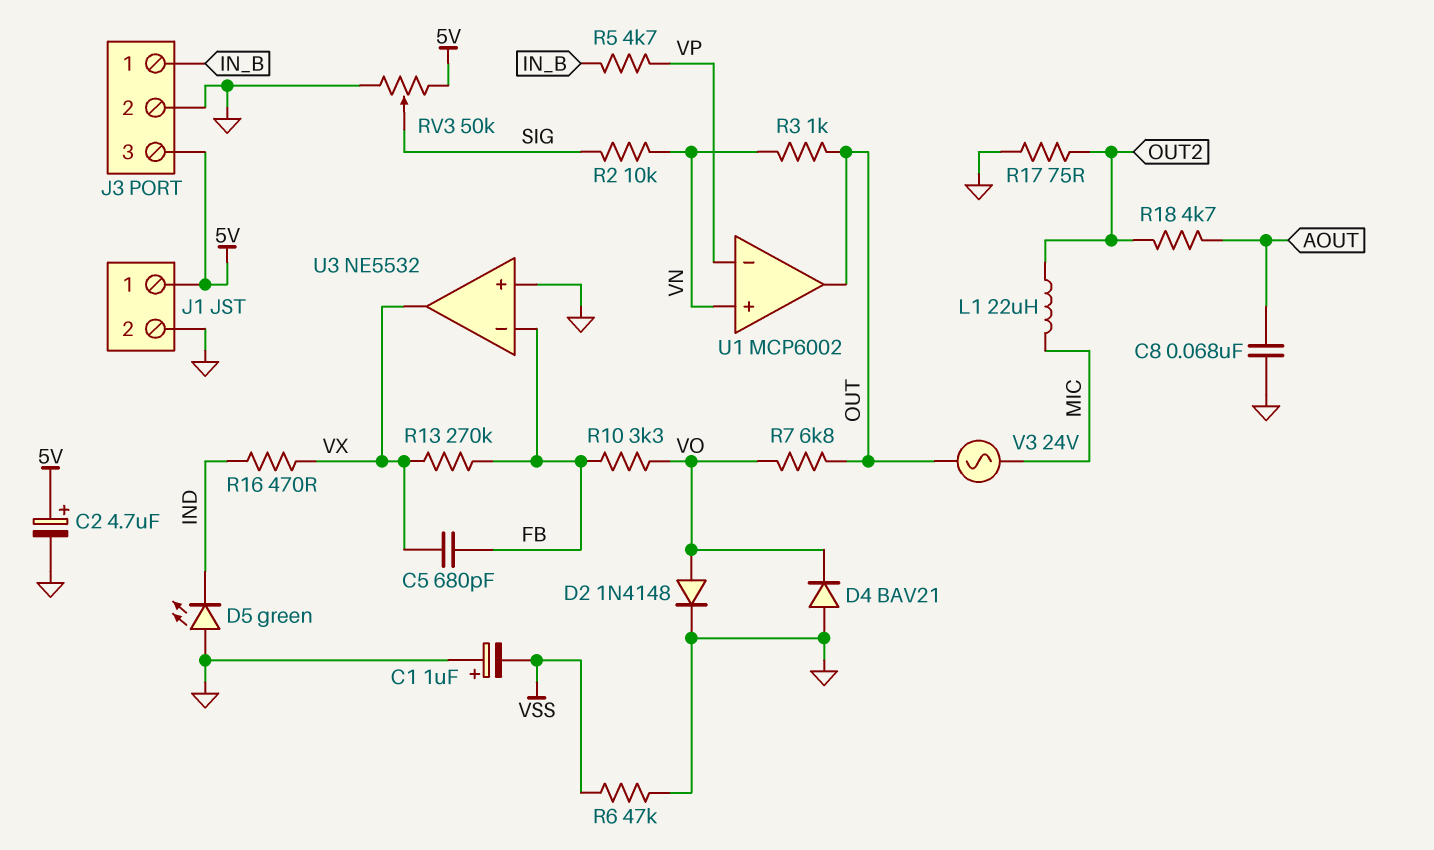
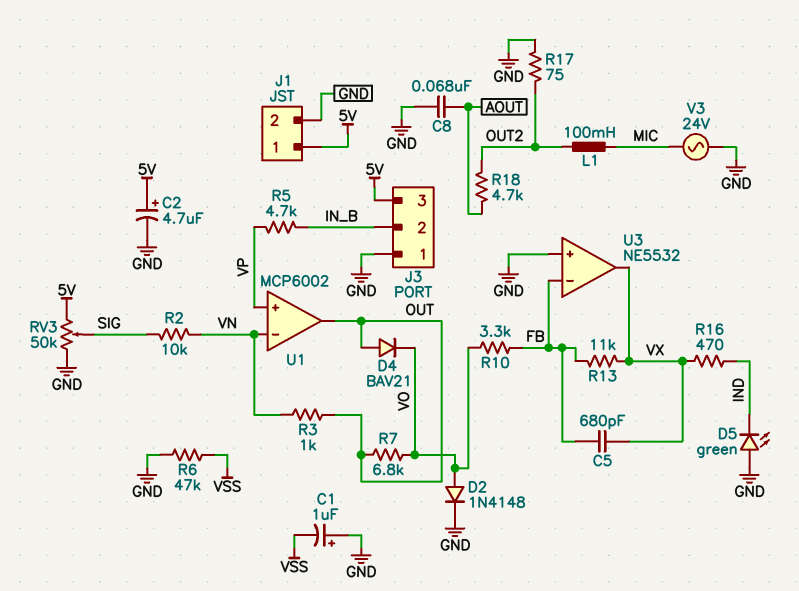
D4: diode BAV21 (A GND, K VO) -> diode BAV21 (A OUT, K VO)
J3 pin 1: IN_B -> GND
J3 pin 2: GND -> IN_B
L1: 22uH (MIC, OUT2) -> 100mH (MIC, OUT2)
R13: 270k (FB, VX) -> 11k (FB, VX)
U1 pin in+: VN -> VP
U1 pin in-: VP -> VN
V3: AC 24V (MIC, OUT) -> AC 24V (GND, MIC)

